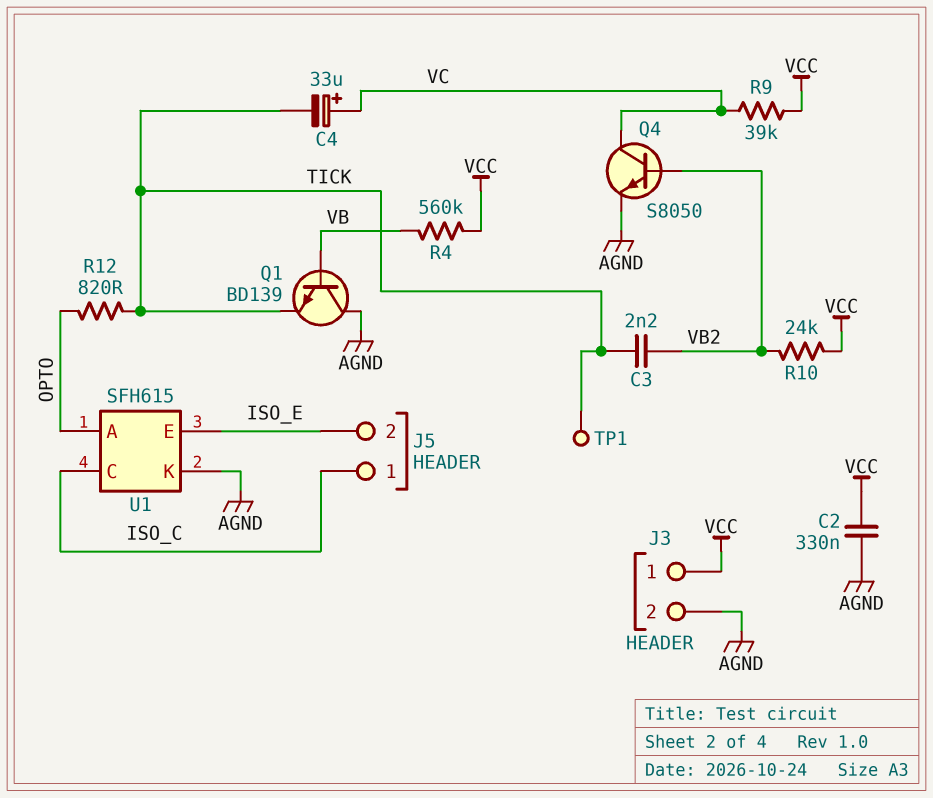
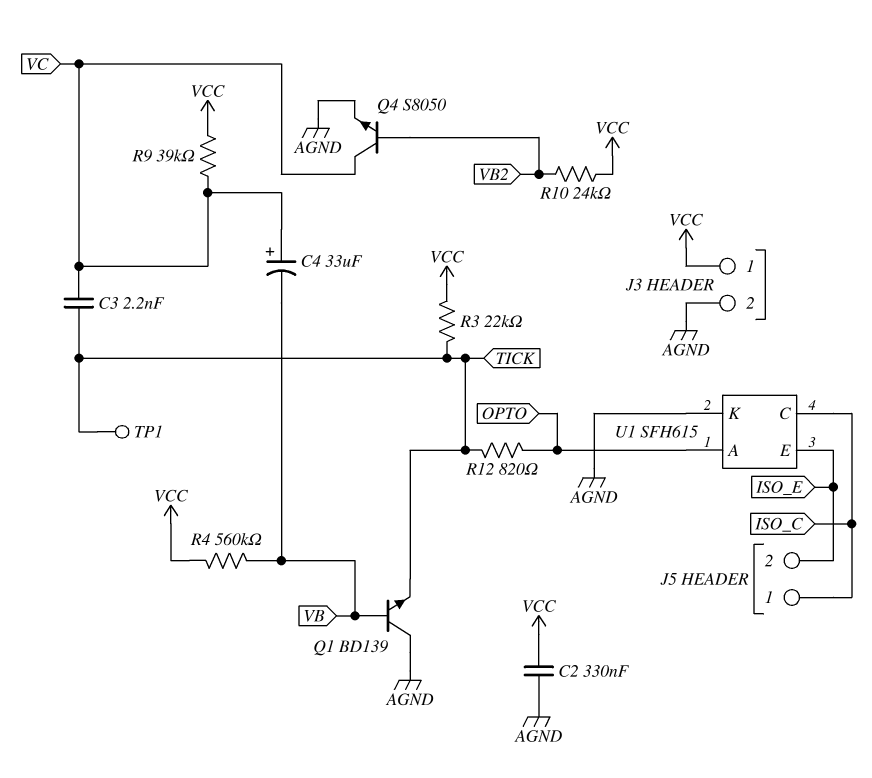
C3: 2.2nF (TICK, VB2) -> 2.2nF (TICK, VC)
C4: 33uF (plus VC, minus TICK) -> 33uF (plus VC, minus VB)
R3: none -> 22k (TICK, VCC)

